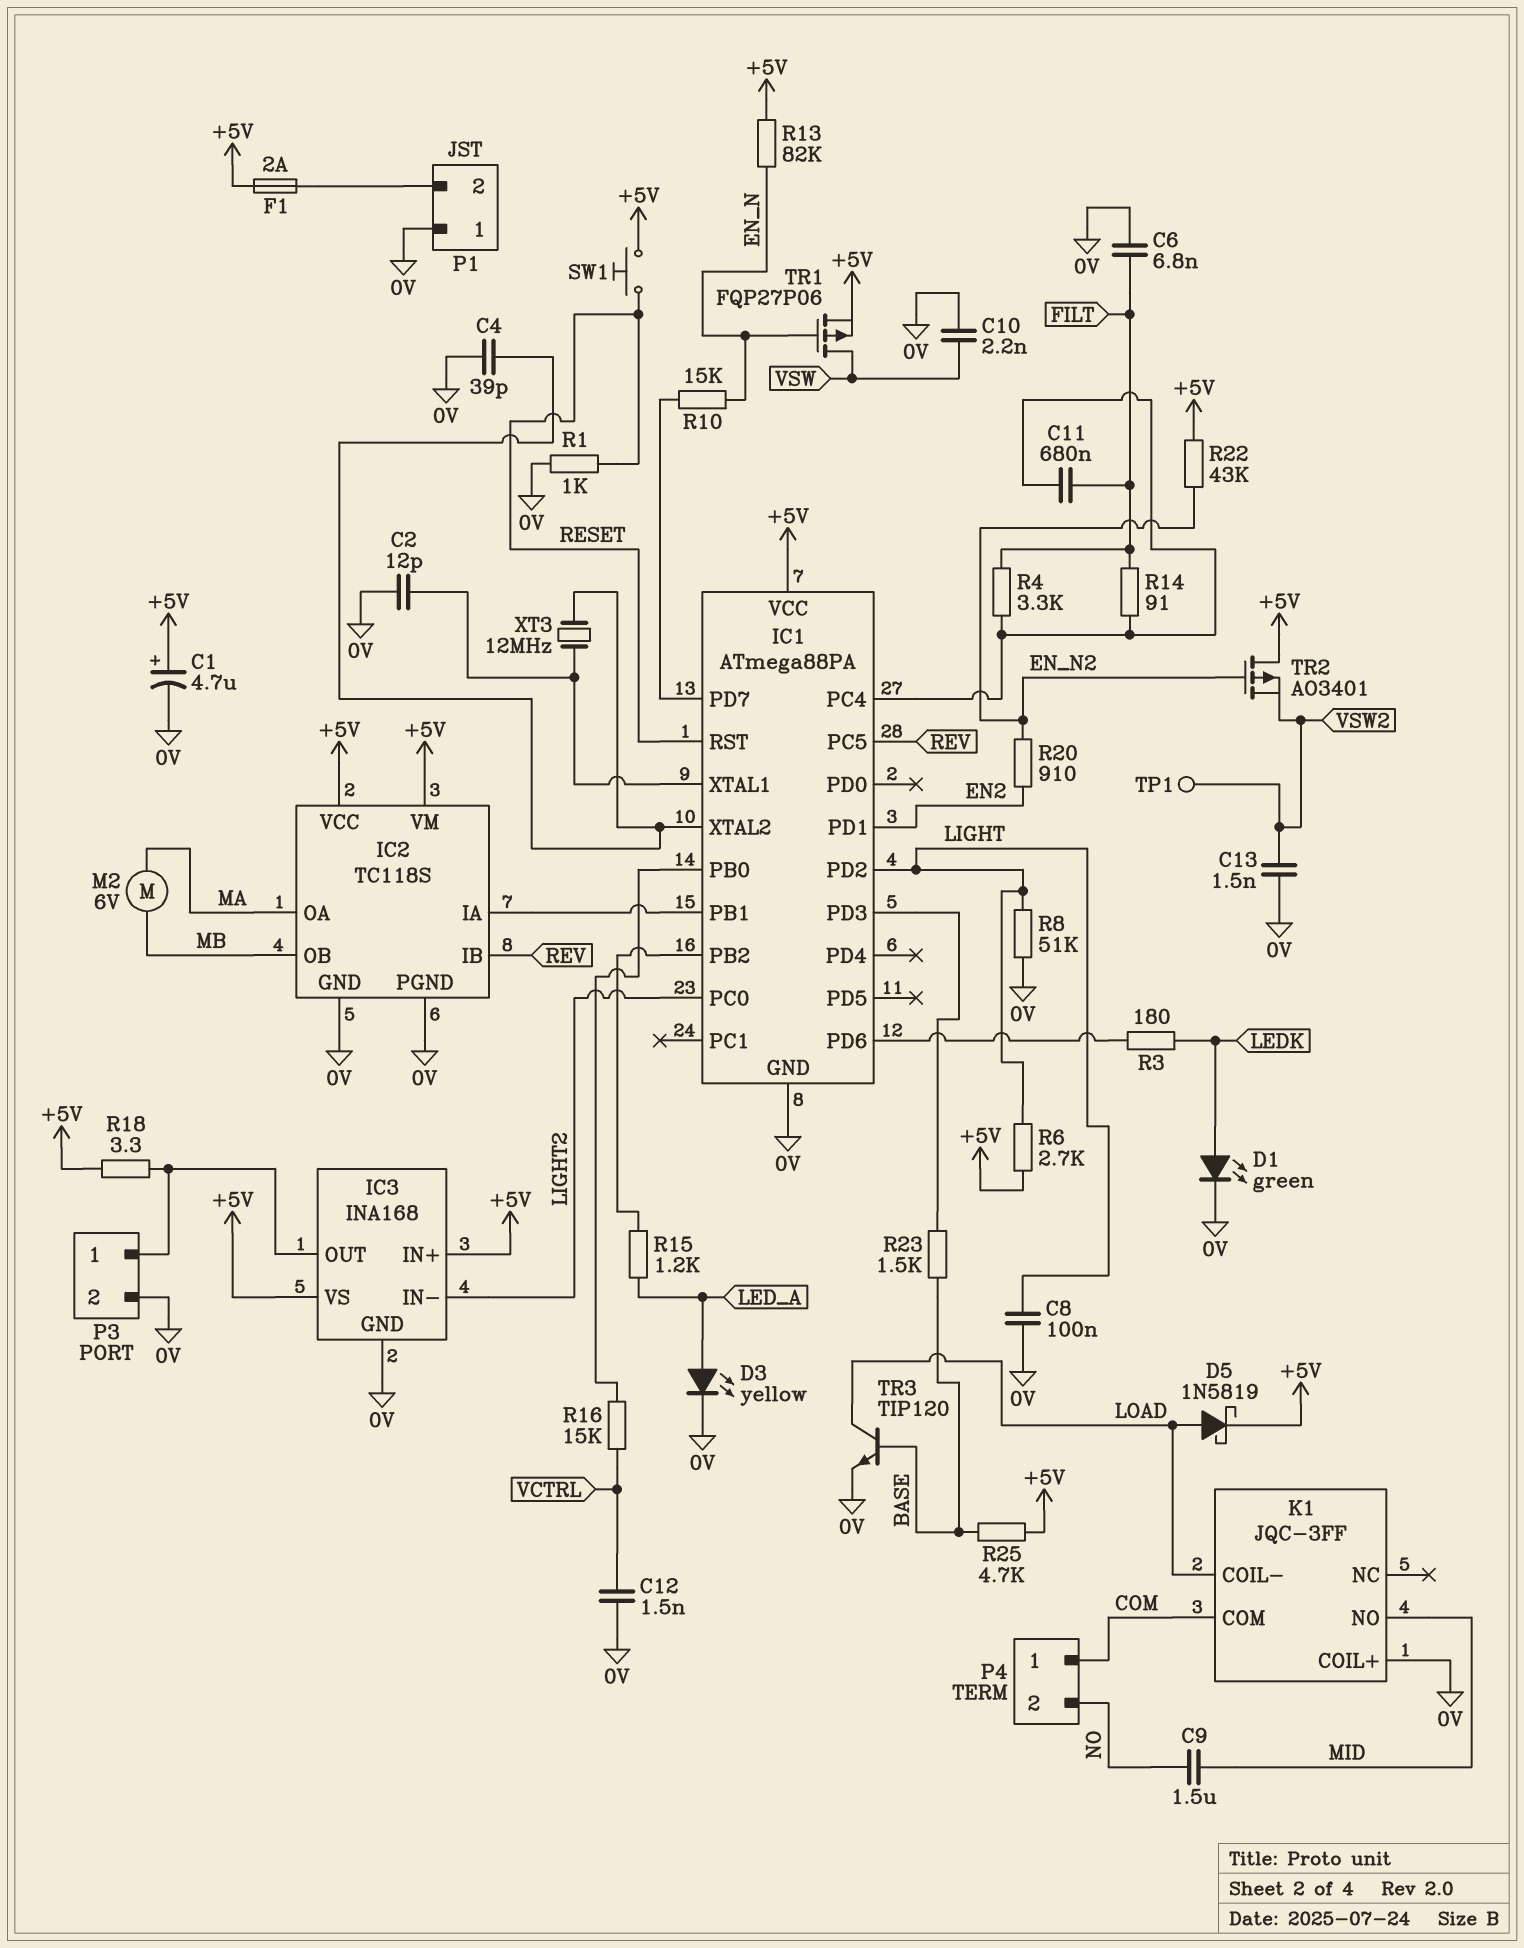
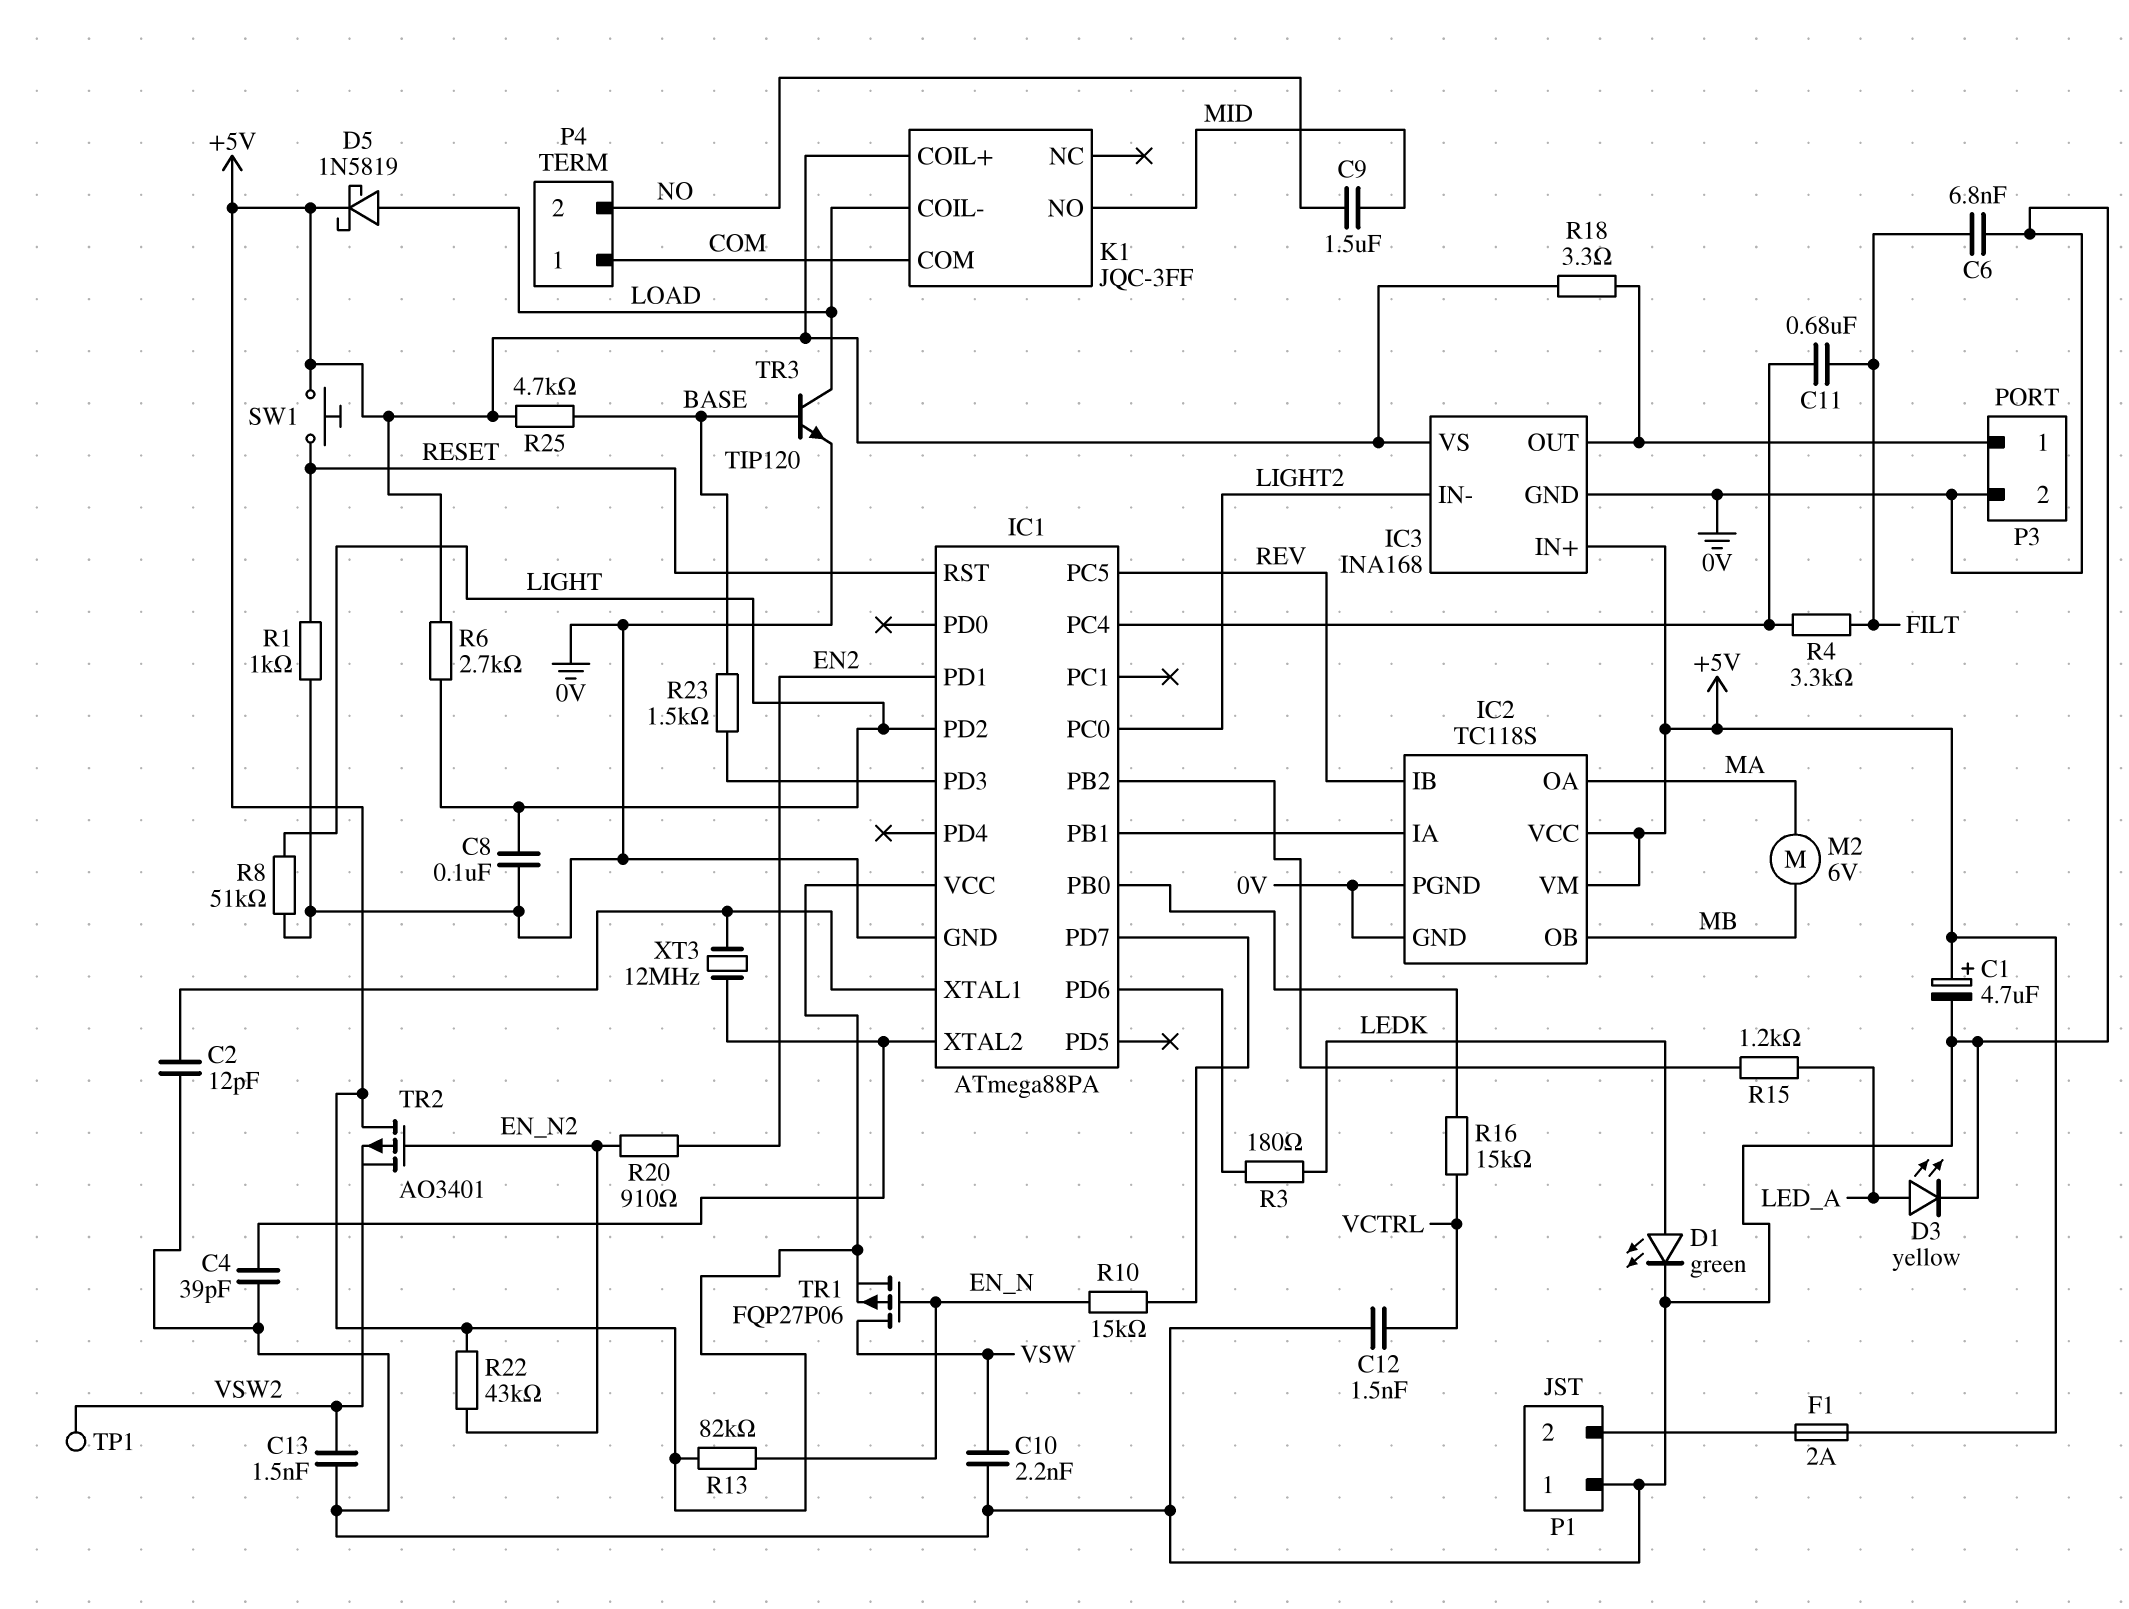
K1 pin COIL+: 0V -> +5V
R14: 91 (FILT, IC1/PC4) -> none

